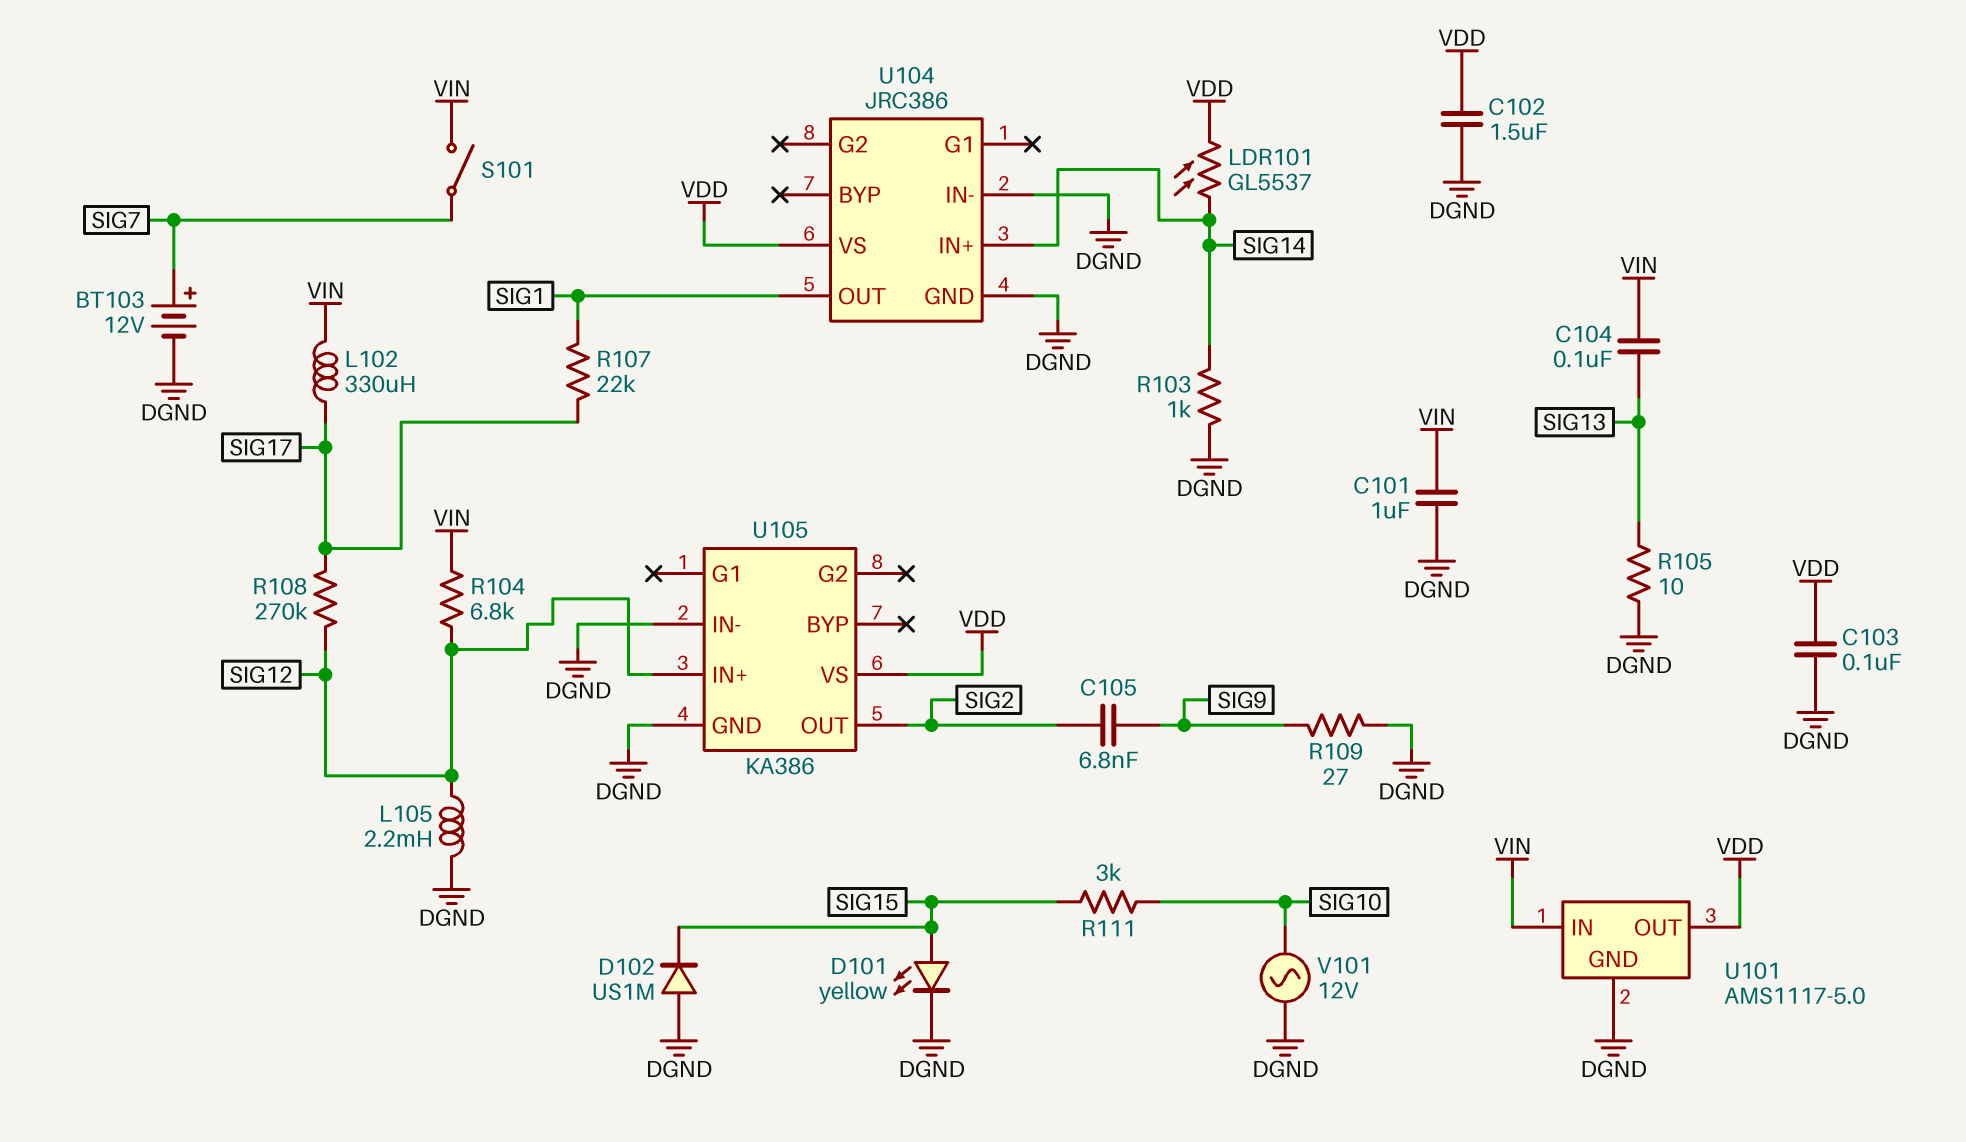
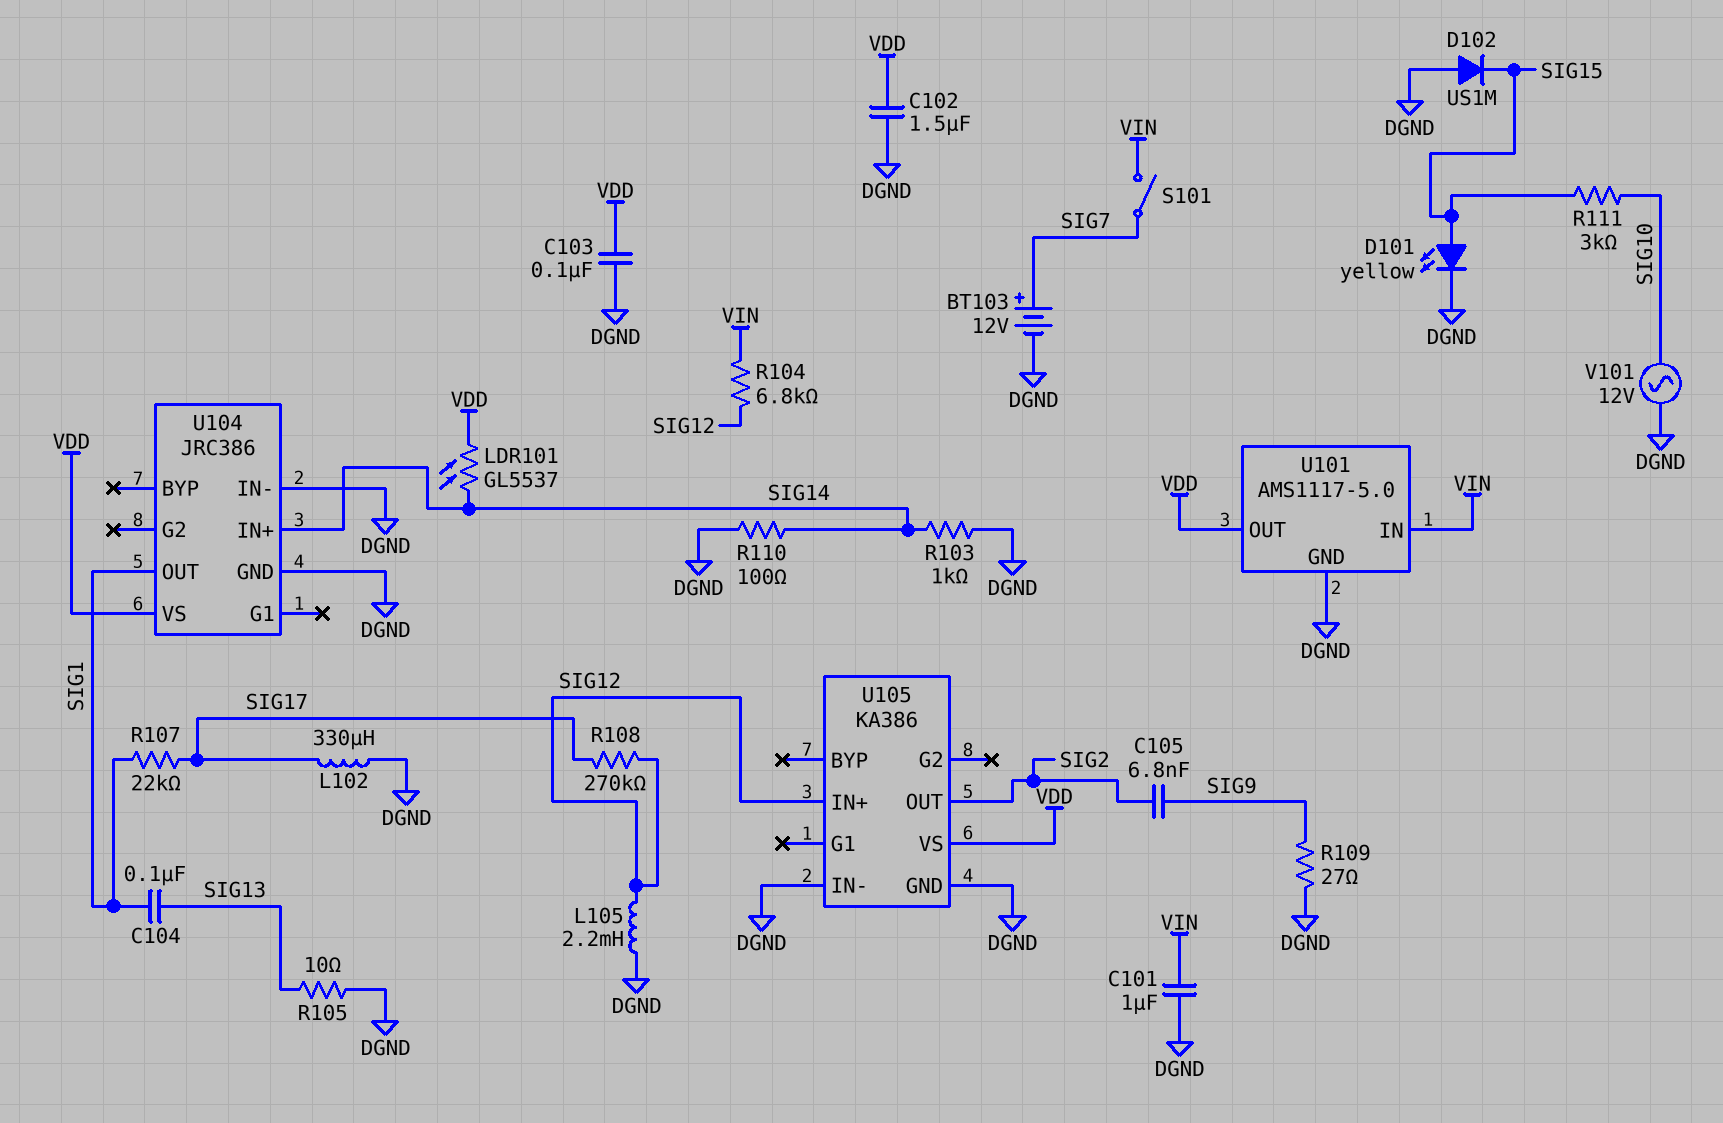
C104: 100nF (SIG13, VIN) -> 100nF (SIG1, SIG13)
L102: 330uH (SIG17, VIN) -> 330uH (DGND, SIG17)
R110: none -> 100 (DGND, SIG14)

